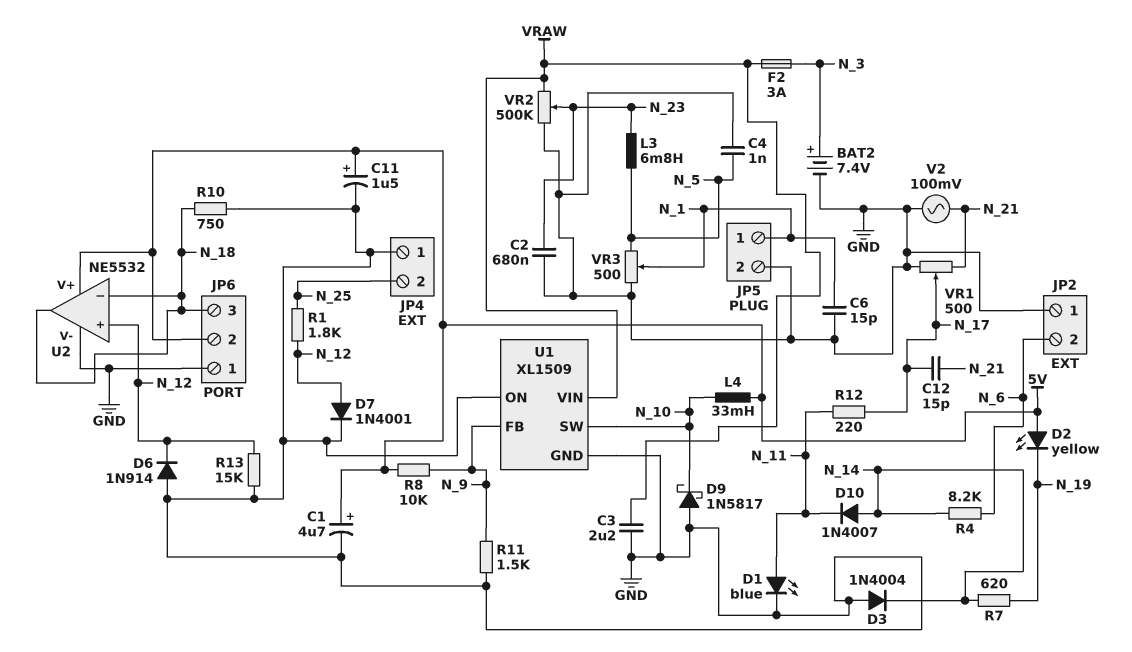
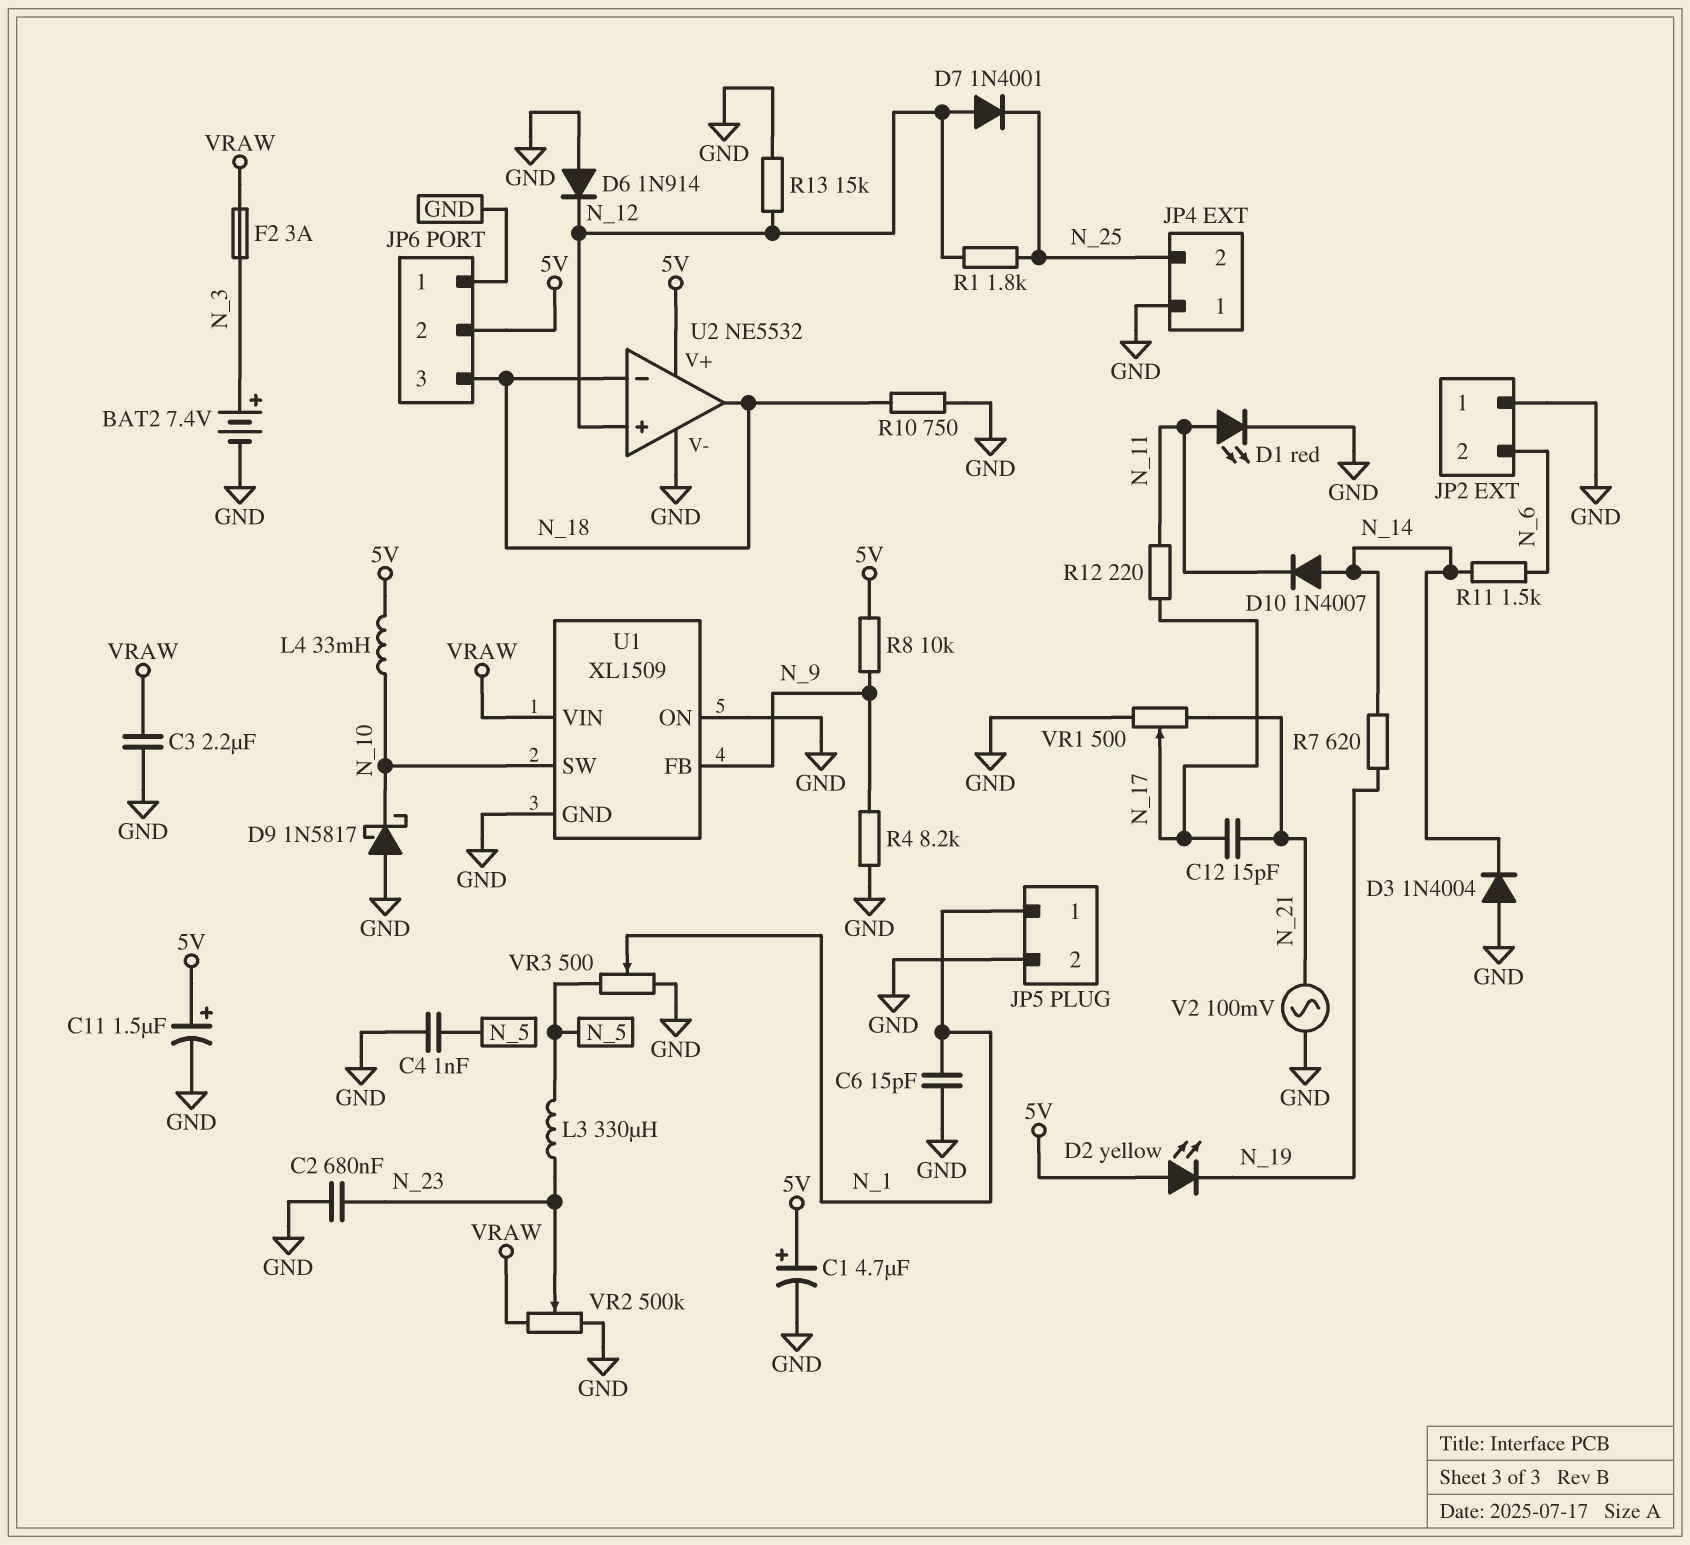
D1: LED blue (A N_11, K GND) -> LED red (A N_11, K GND)
D7: diode 1N4001 (A N_12, K GND) -> diode 1N4001 (A N_12, K N_25)
L3: 6.8mH (N_5, N_23) -> 330uH (N_5, N_23)
R4: 8.2k (N_6, N_14) -> 8.2k (GND, N_9)
R11: 1.5k (GND, N_9) -> 1.5k (N_6, N_14)

